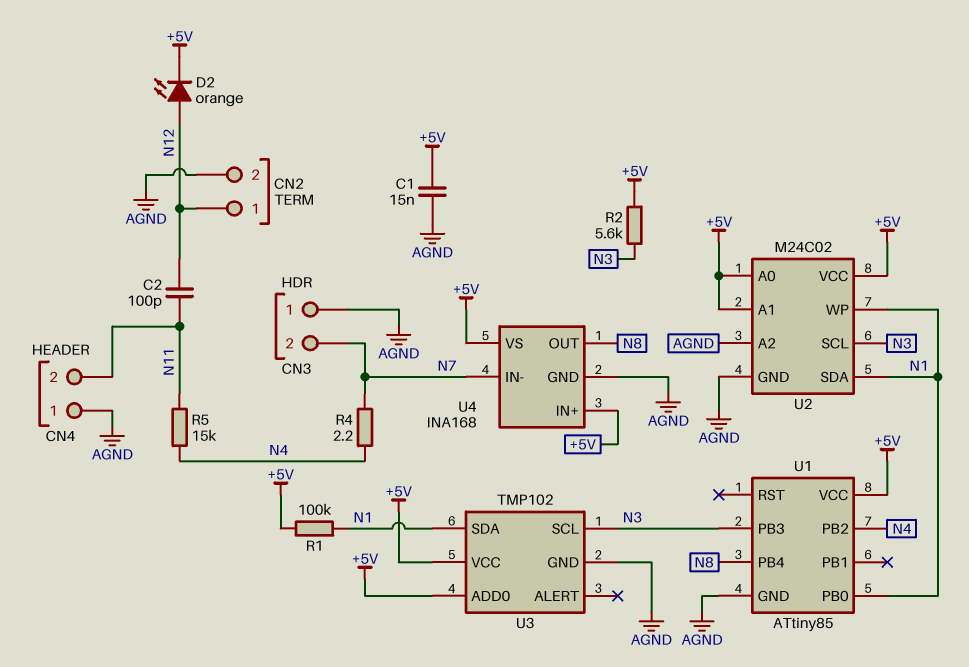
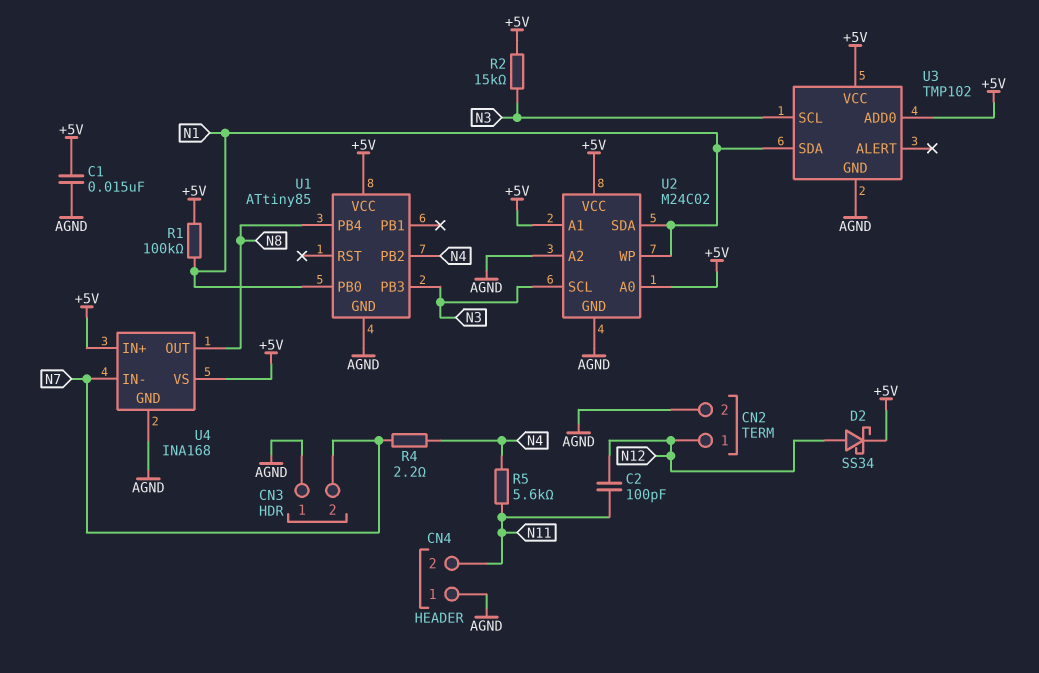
D2: LED orange (A N12, K +5V) -> schottky SS34 (A N12, K +5V)
R2: 5.6k (+5V, N3) -> 15k (+5V, N3)
R5: 15k (N4, N11) -> 5.6k (N4, N11)

